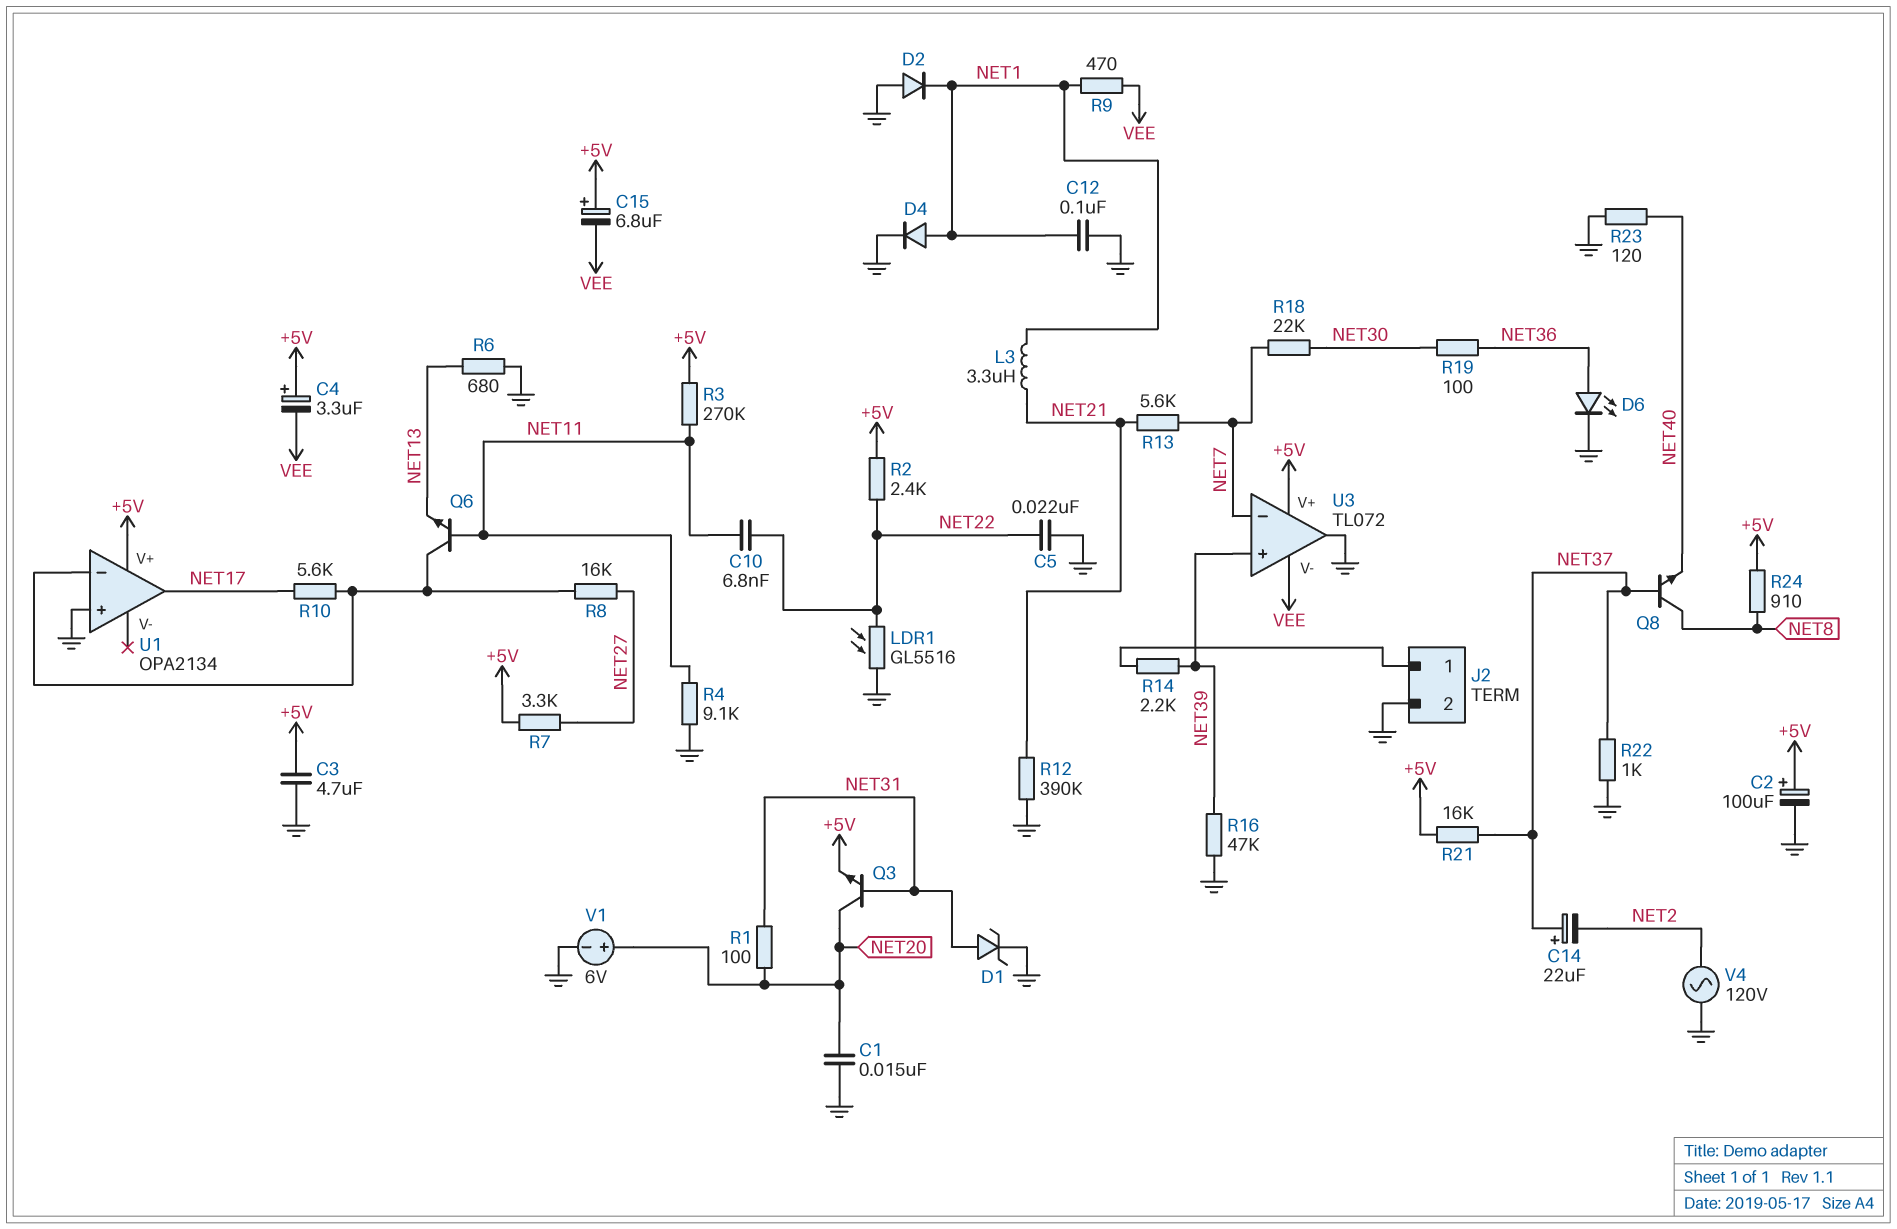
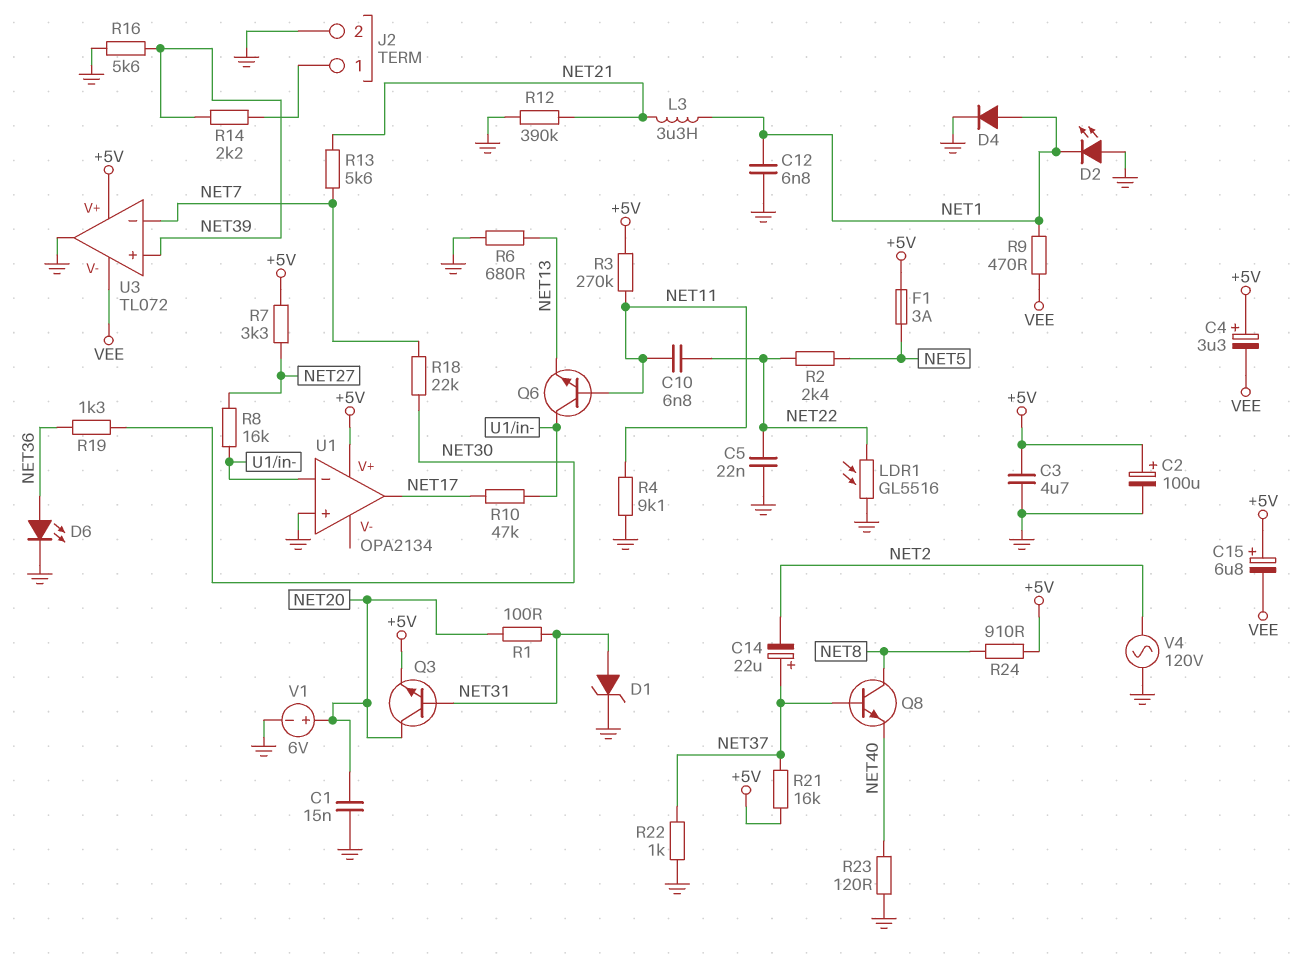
C12: 100nF (GND, NET1) -> 6.8nF (GND, NET1)
D2: diode (A GND, K NET1) -> LED (A GND, K NET1)
F1: none -> 3A (+5V, NET5)
R2: 2.4k (+5V, NET22) -> 2.4k (NET5, NET22)
R10: 5.6k (NET17, U1/in-) -> 47k (NET17, U1/in-)
R16: 47k (GND, NET39) -> 5.6k (GND, NET39)
R19: 100 (NET30, NET36) -> 1.3k (NET30, NET36)

